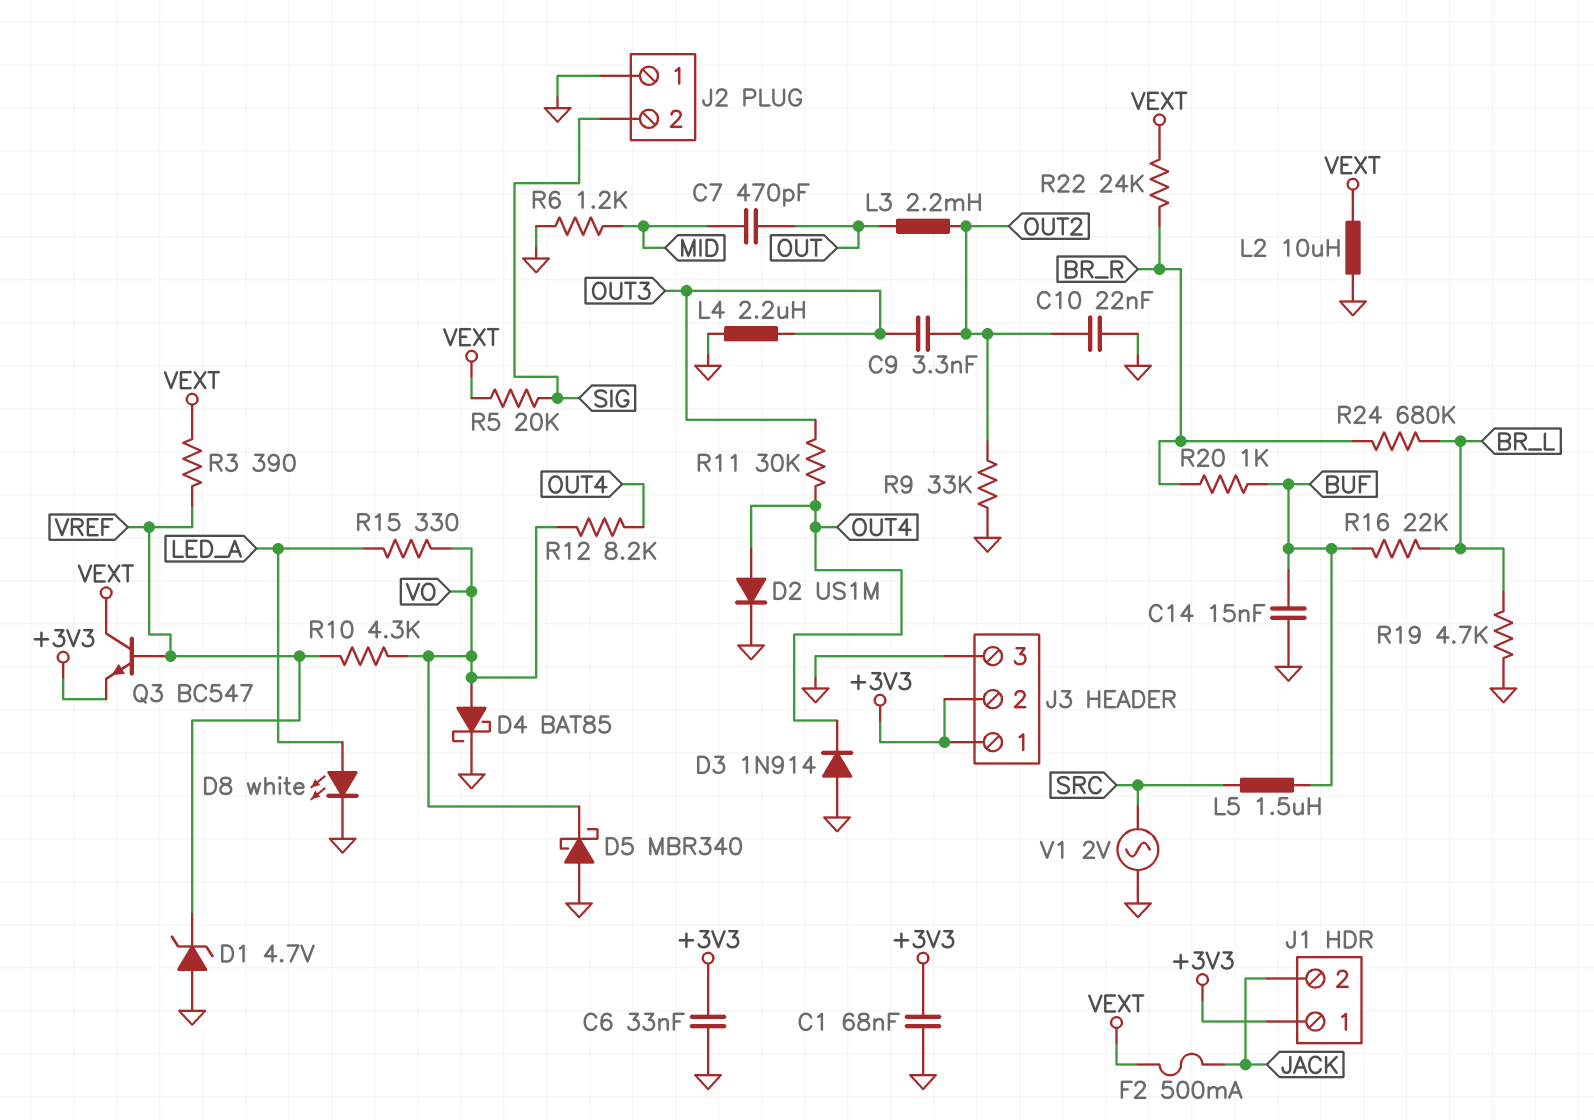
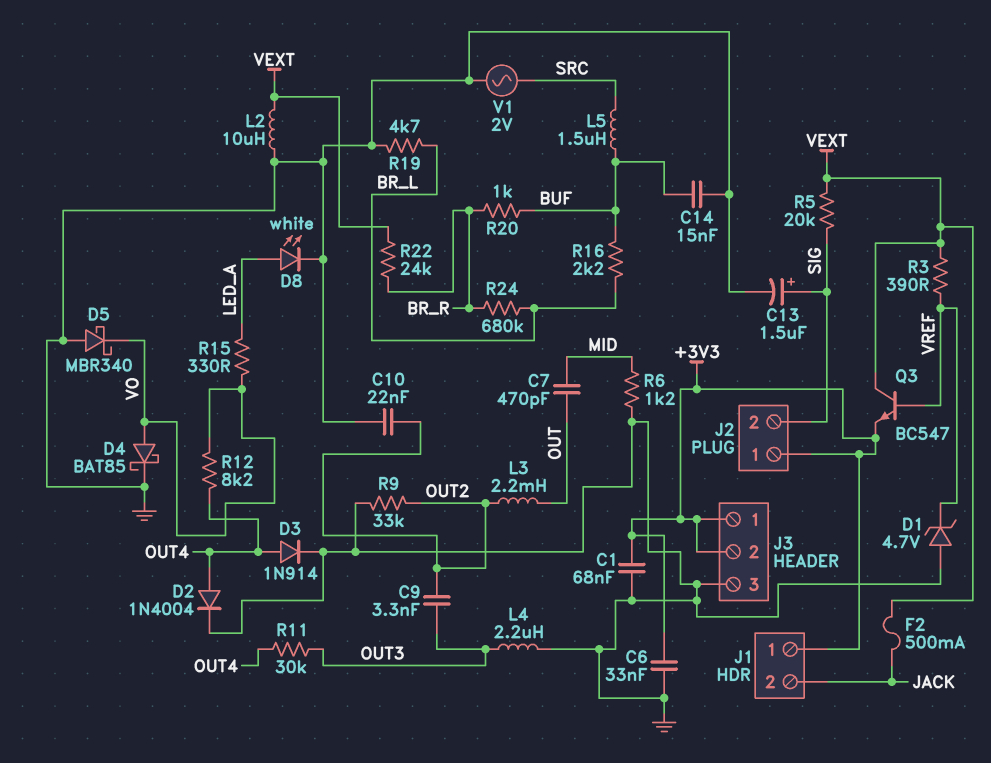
C13: none -> 1.5uF (plus SIG, minus GND)
D2: diode US1M (A OUT4, K GND) -> diode 1N4004 (A OUT4, K GND)
D3: diode 1N914 (A GND, K OUT4) -> diode 1N914 (A OUT4, K GND)
J2 pin 1: GND -> +3V3
R10: 4.3k (VO, VREF) -> none
R16: 22k (BR_L, BUF) -> 2.2k (BR_L, BUF)

